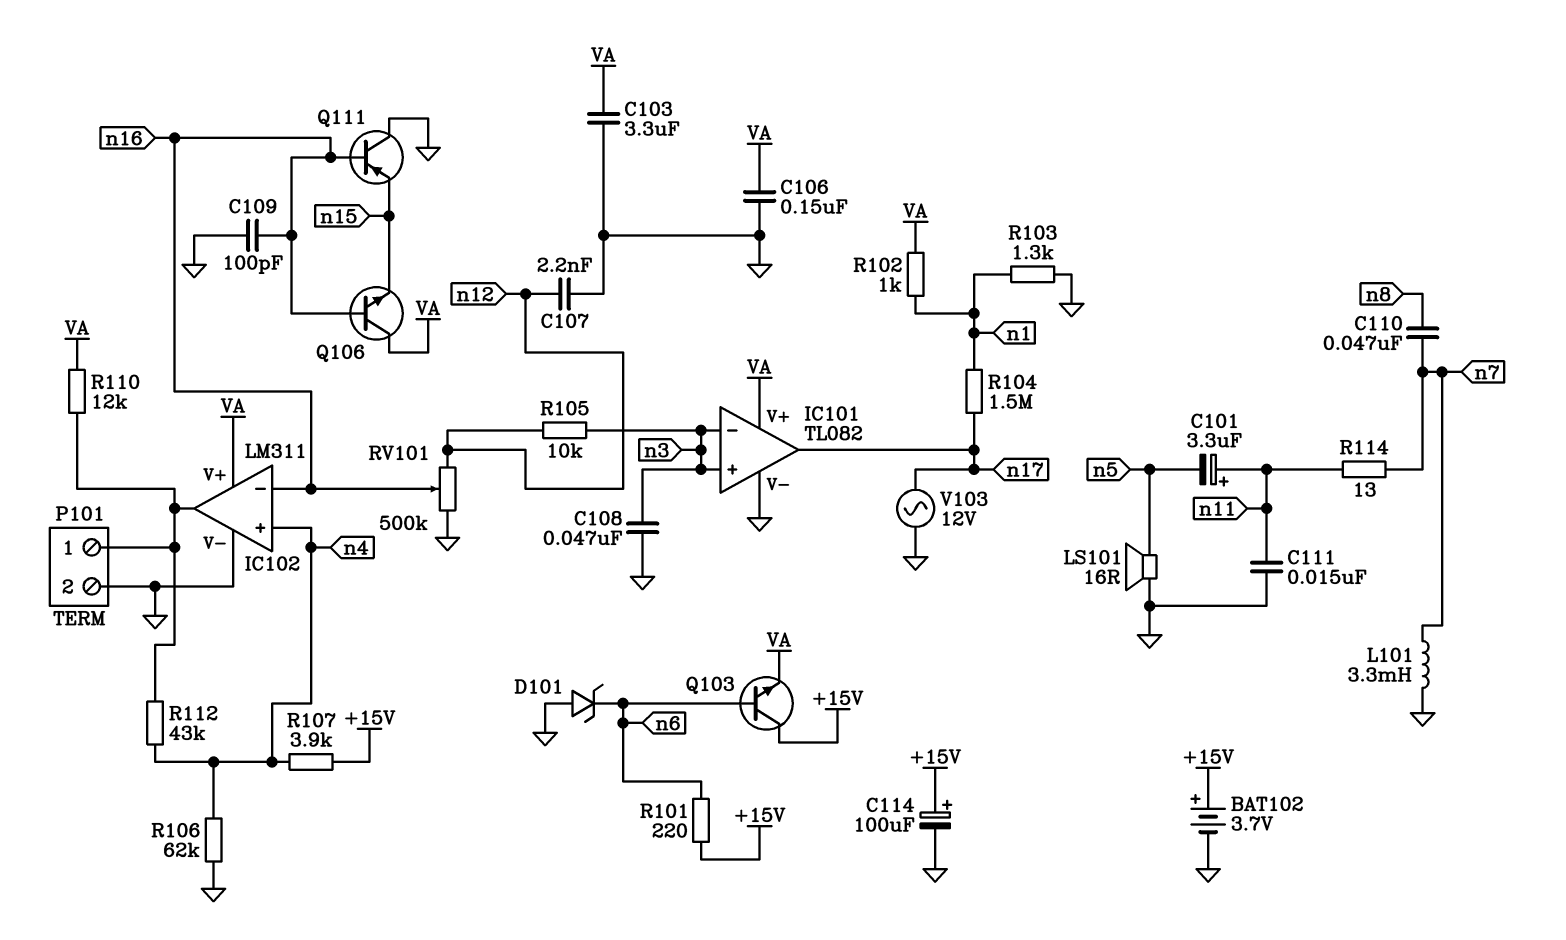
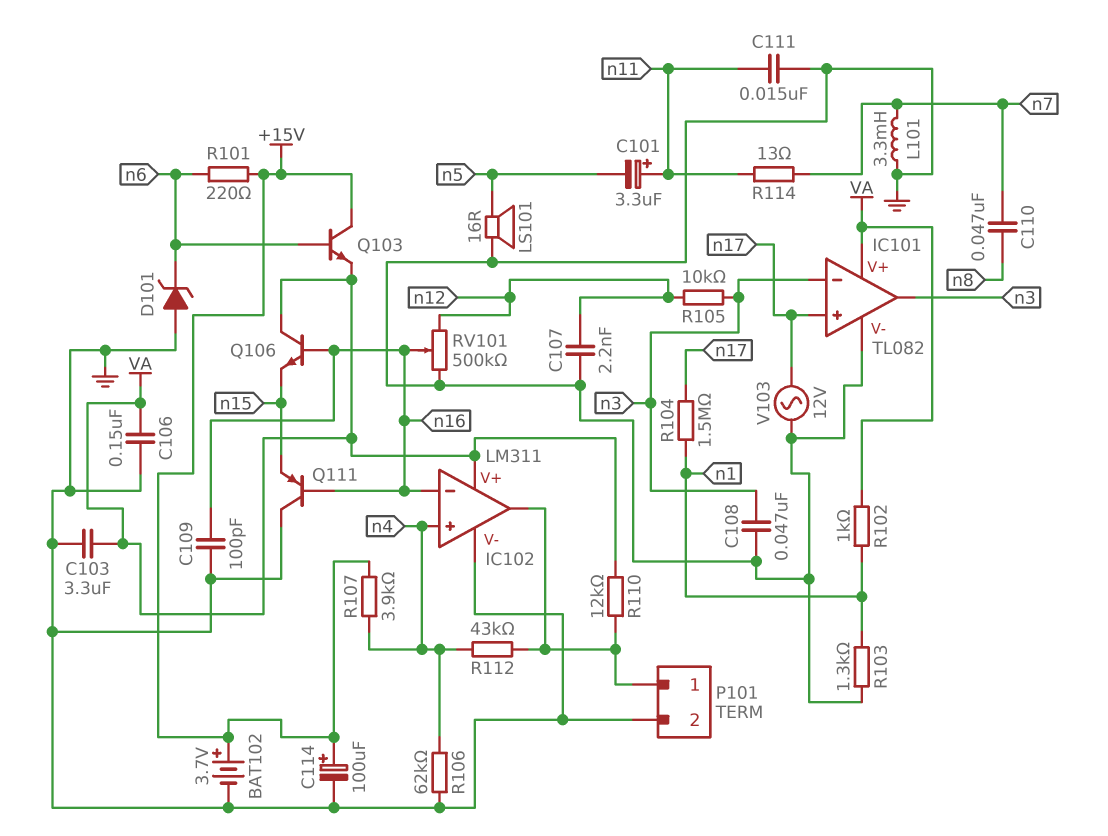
IC101 pin in+: n3 -> n17
IC101 pin out: n17 -> n3

